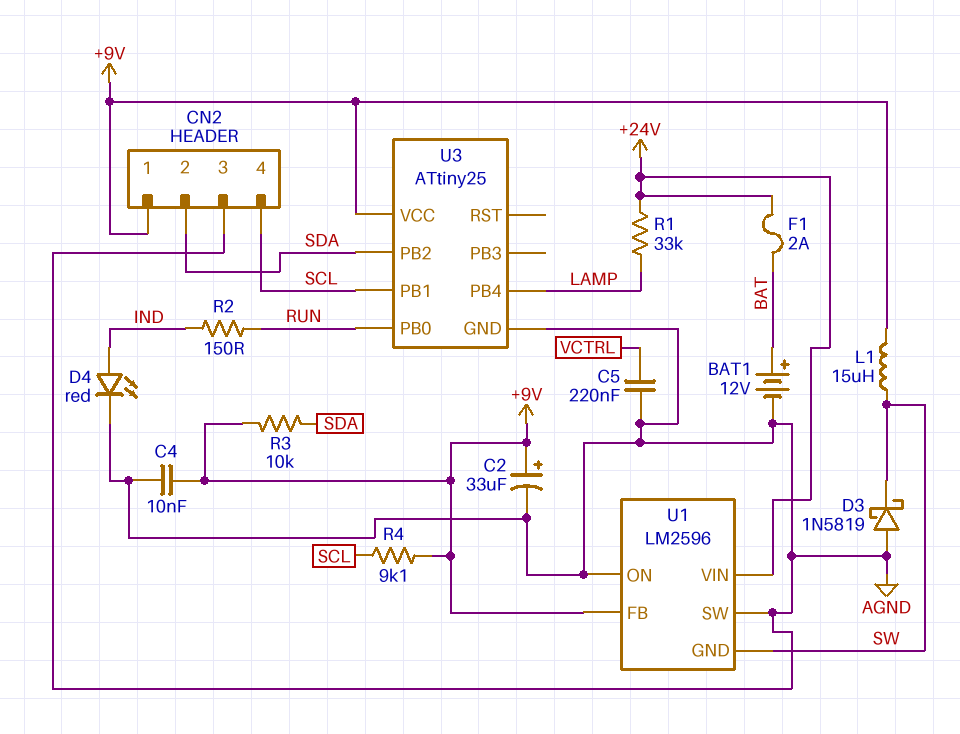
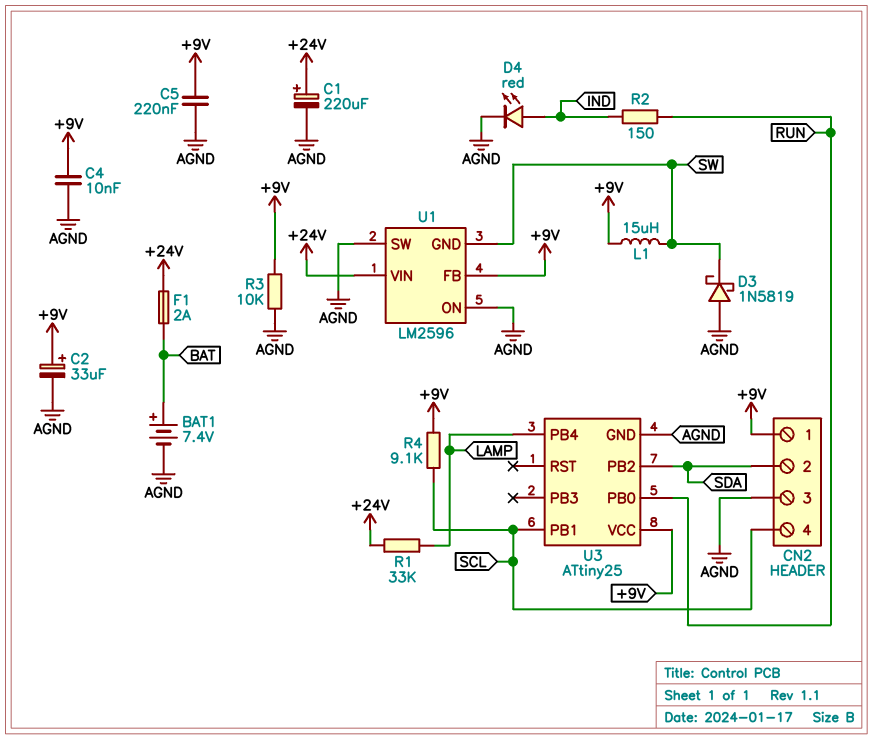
BAT1: 12V (plus BAT, minus AGND) -> 7.4V (plus BAT, minus AGND)
C1: none -> 220uF (plus +24V, minus AGND)
C5: 220nF (AGND, VCTRL) -> 220nF (+9V, AGND)
R3: 10k (+9V, SDA) -> 10k (+9V, AGND)

